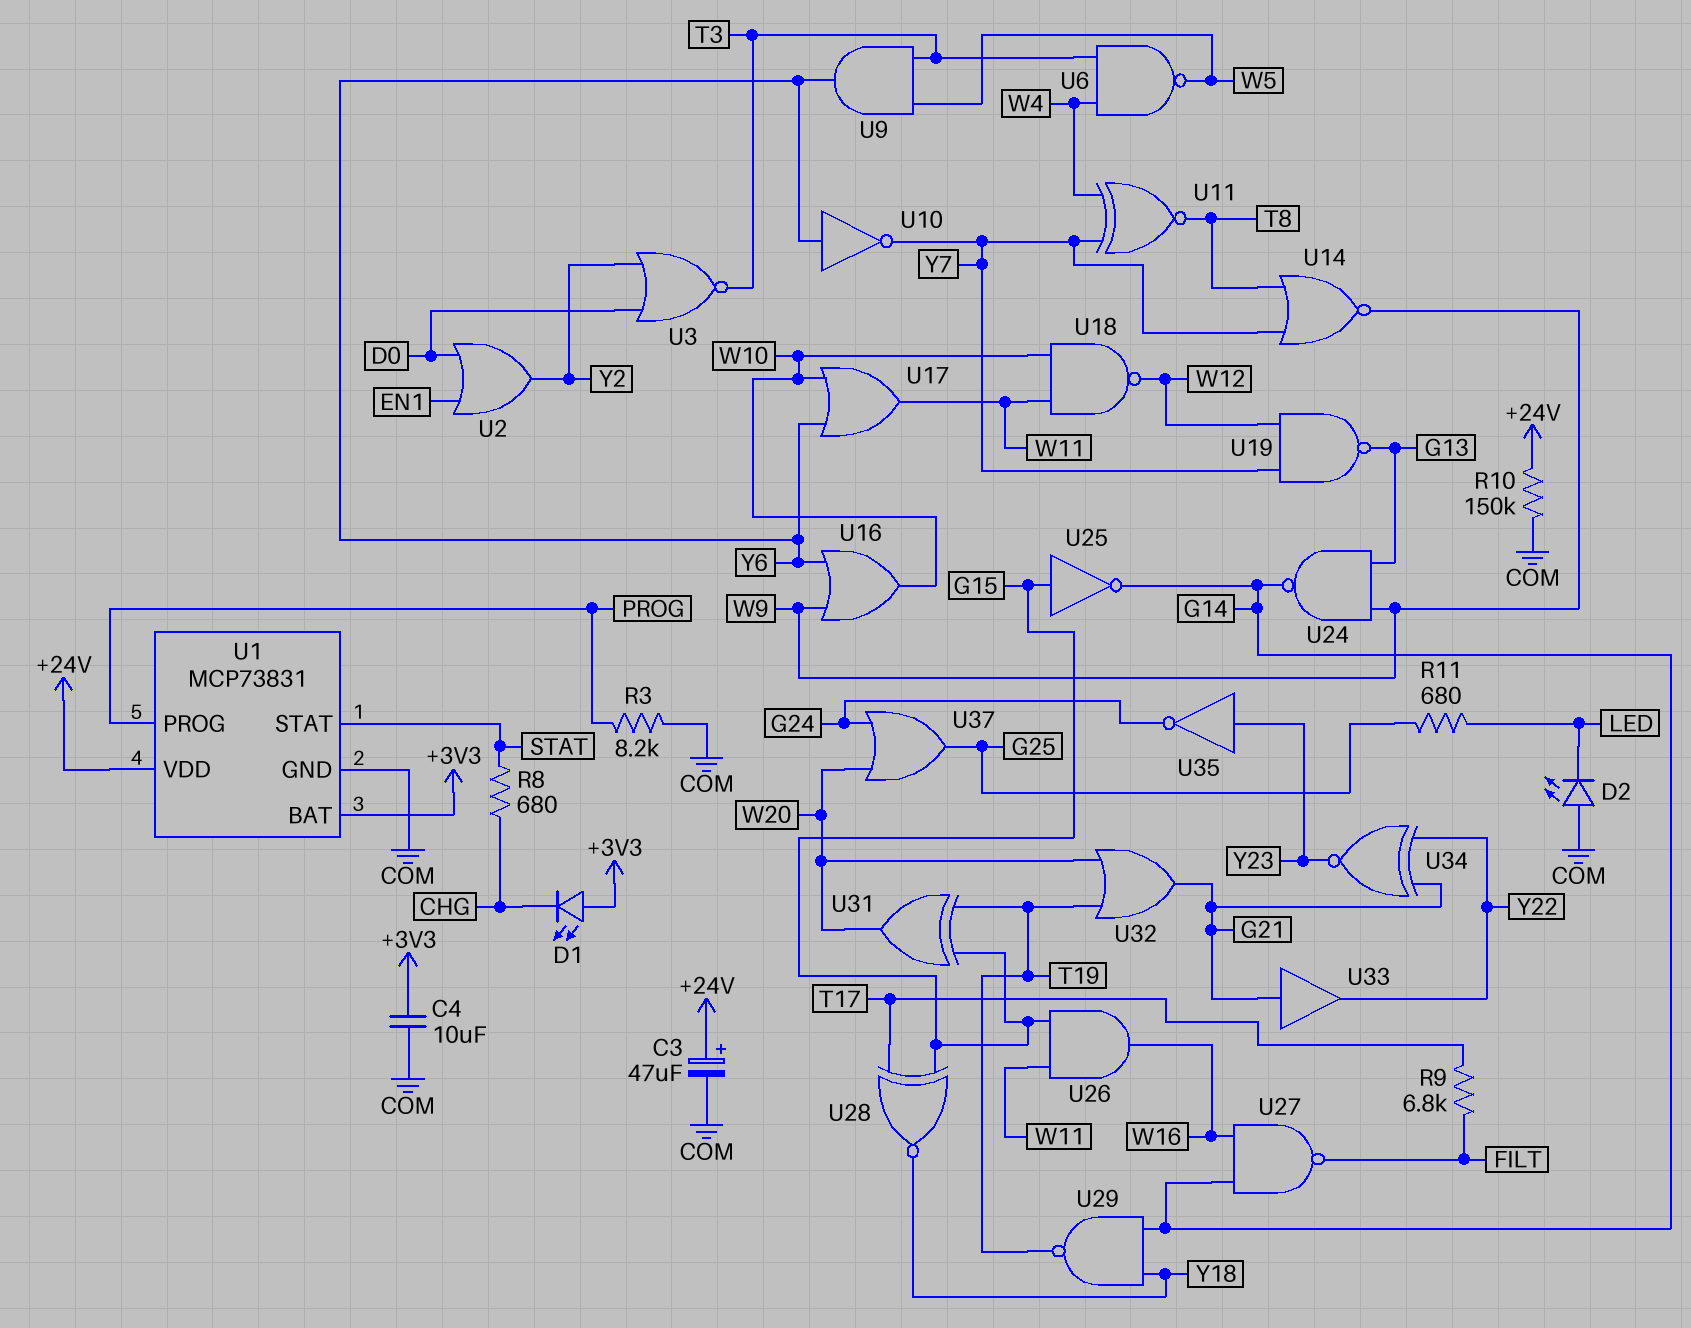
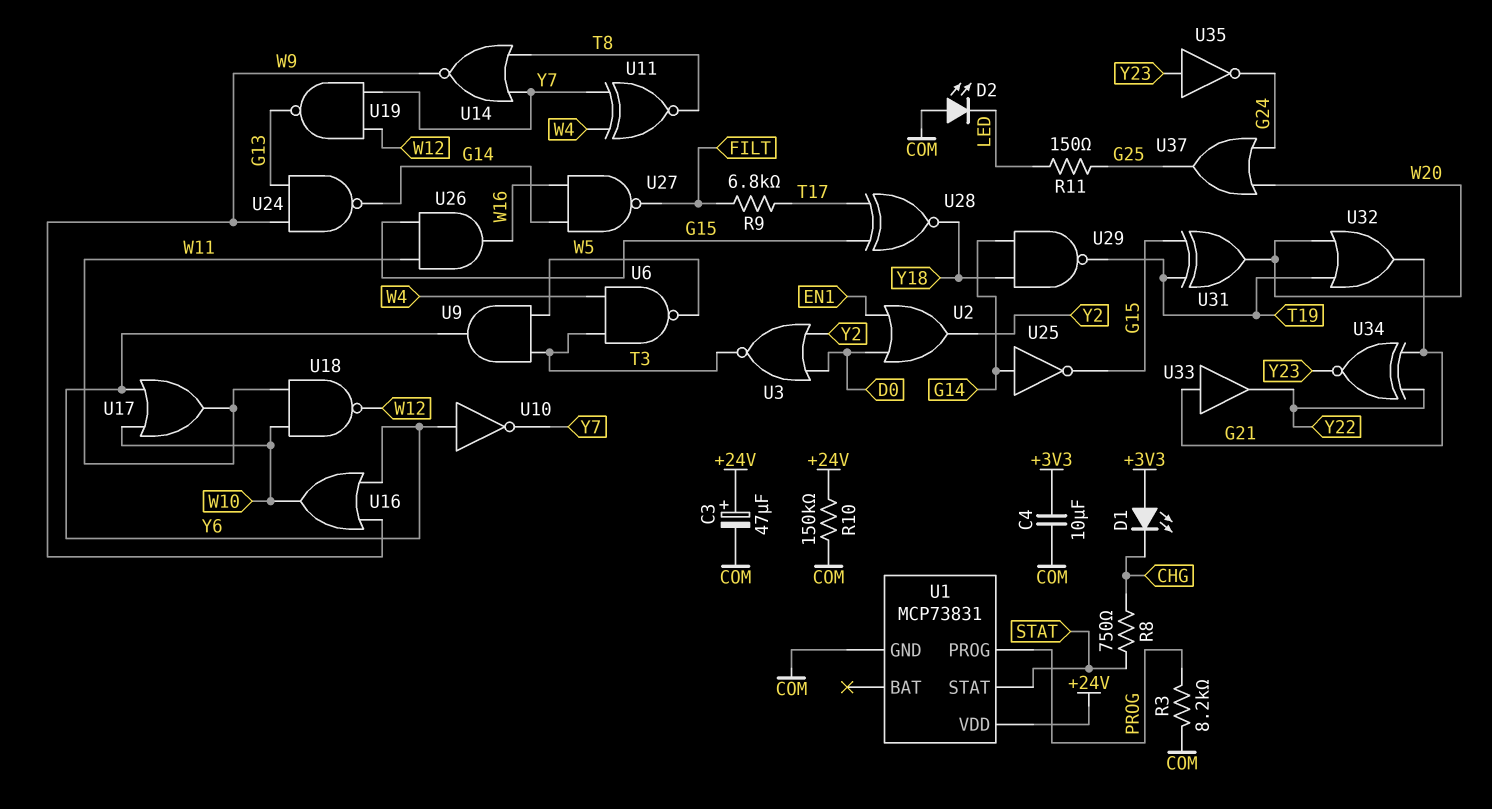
R8: 680 (CHG, STAT) -> 750 (CHG, STAT)
R11: 680 (G25, LED) -> 150 (G25, LED)
U1 pin BAT: +3V3 -> none
U25: NOT (in G15, out G14) -> NOT (in G14, out G15)

